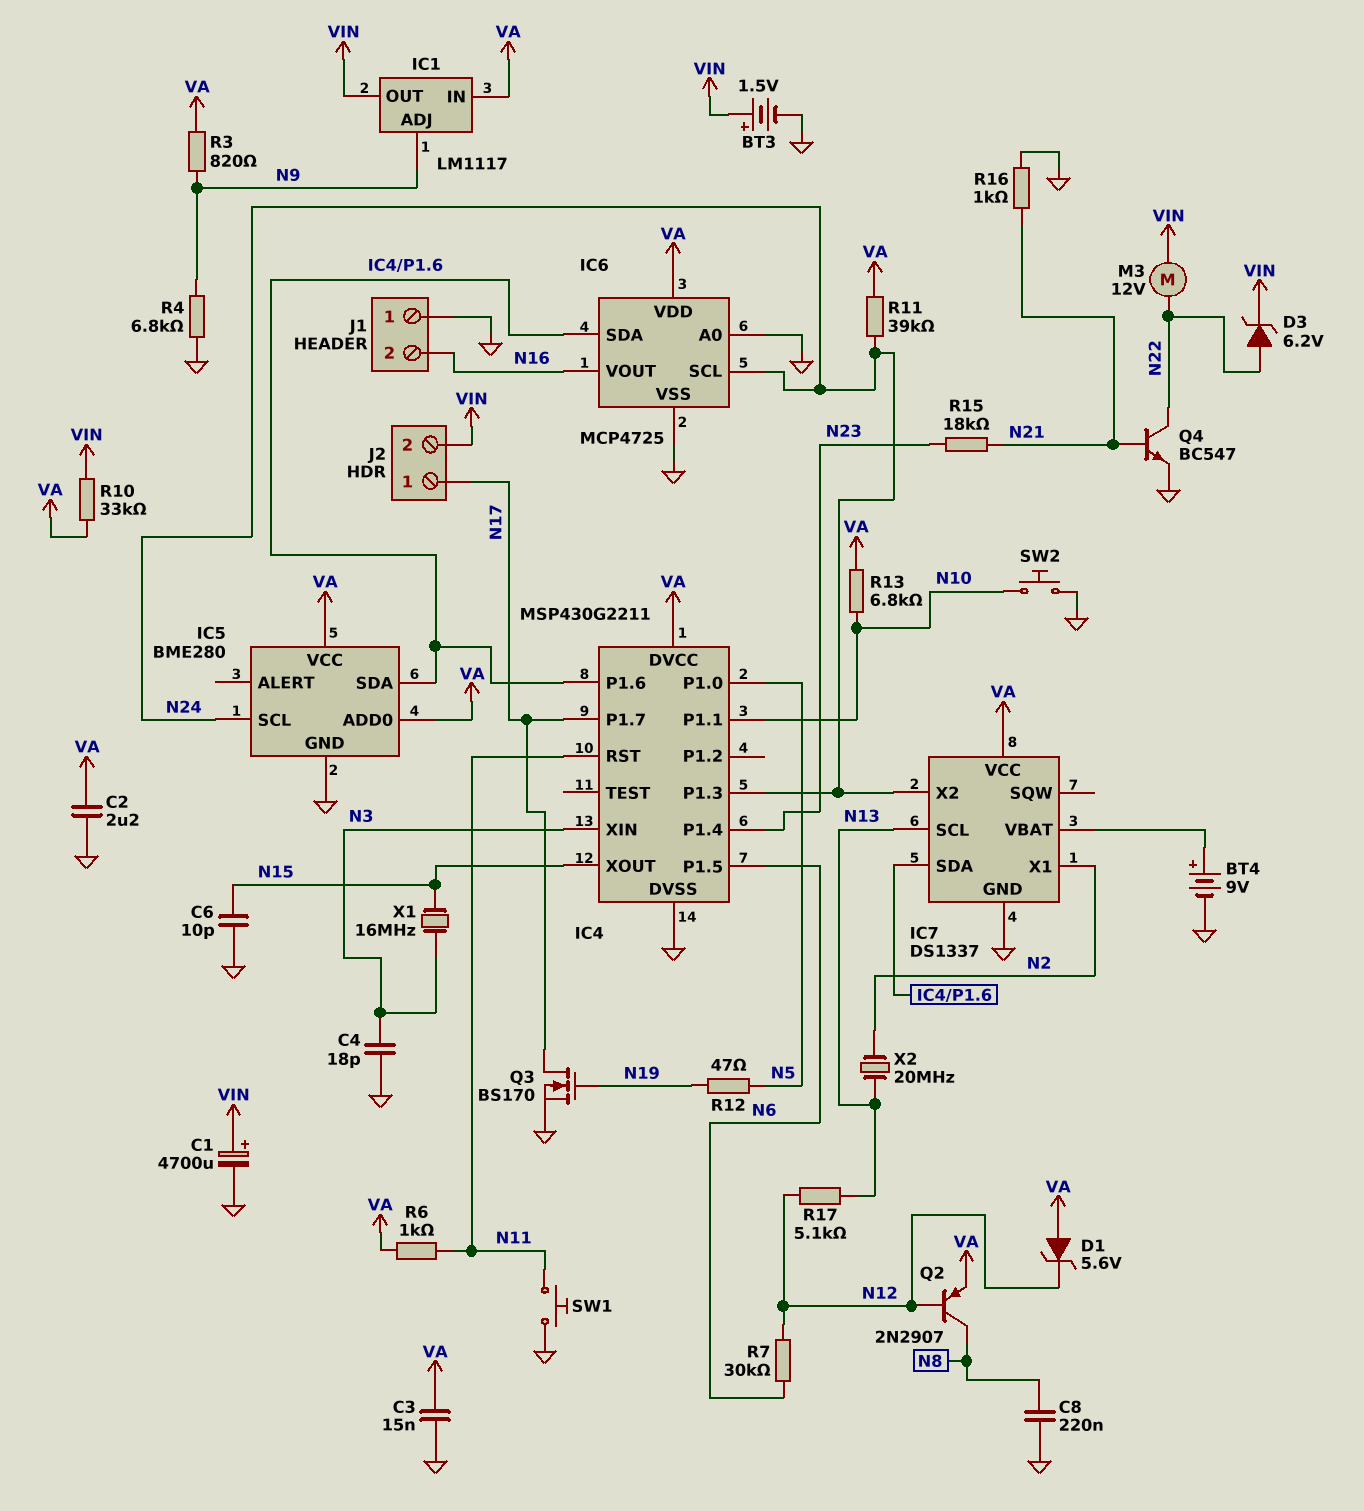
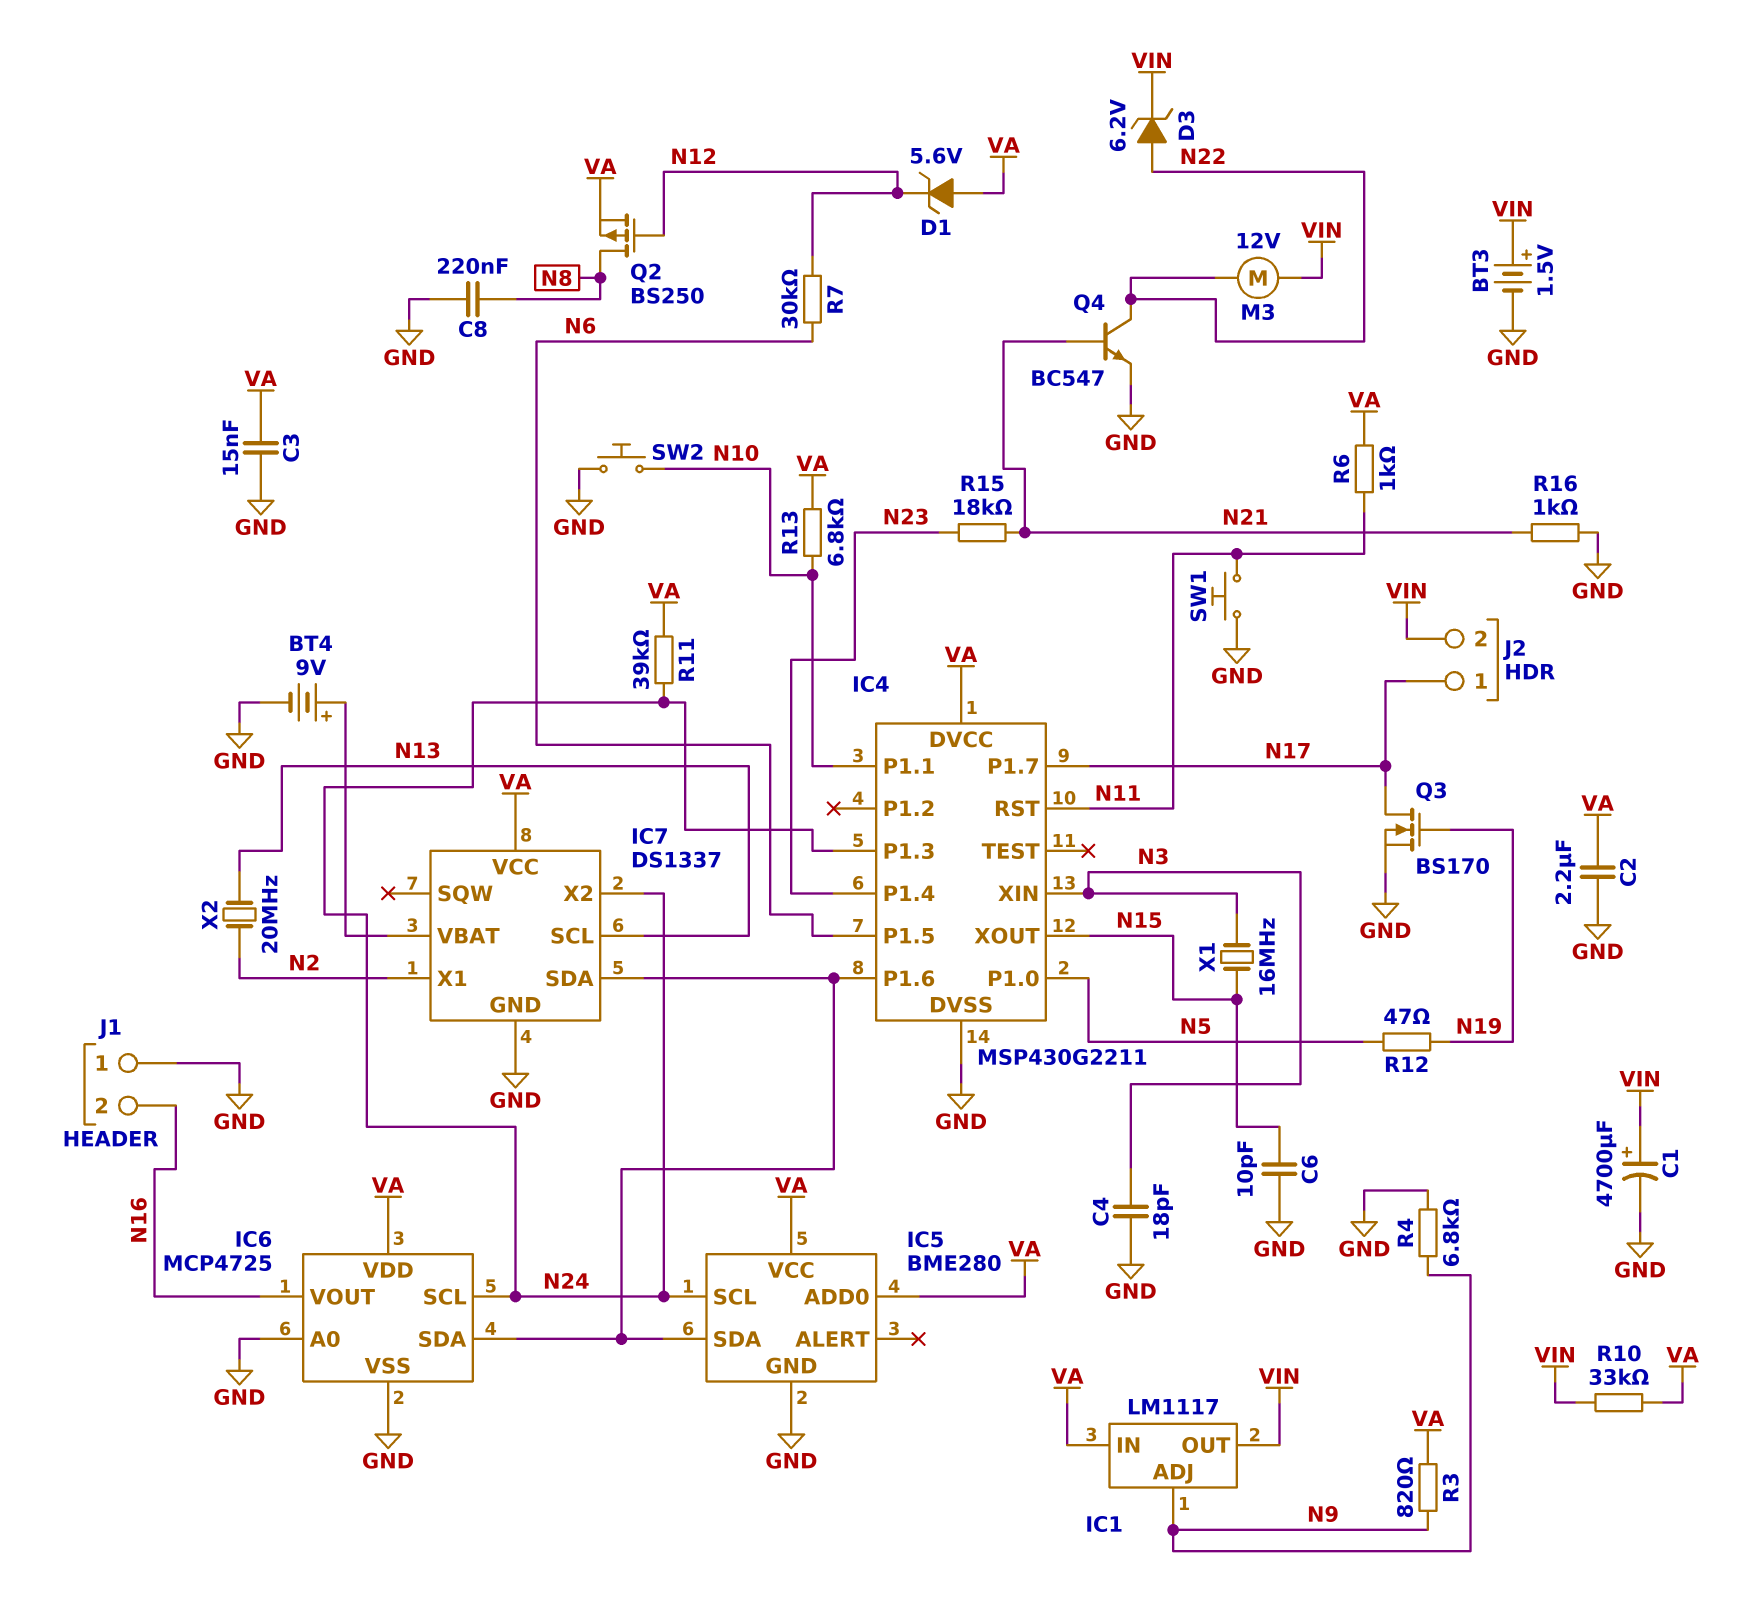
Q2: PNP 2N2907 (B N12, C N8, E VA) -> PMOS BS250 (G N12, D N8, S VA)
R17: 5.1k (N12, N13) -> none

